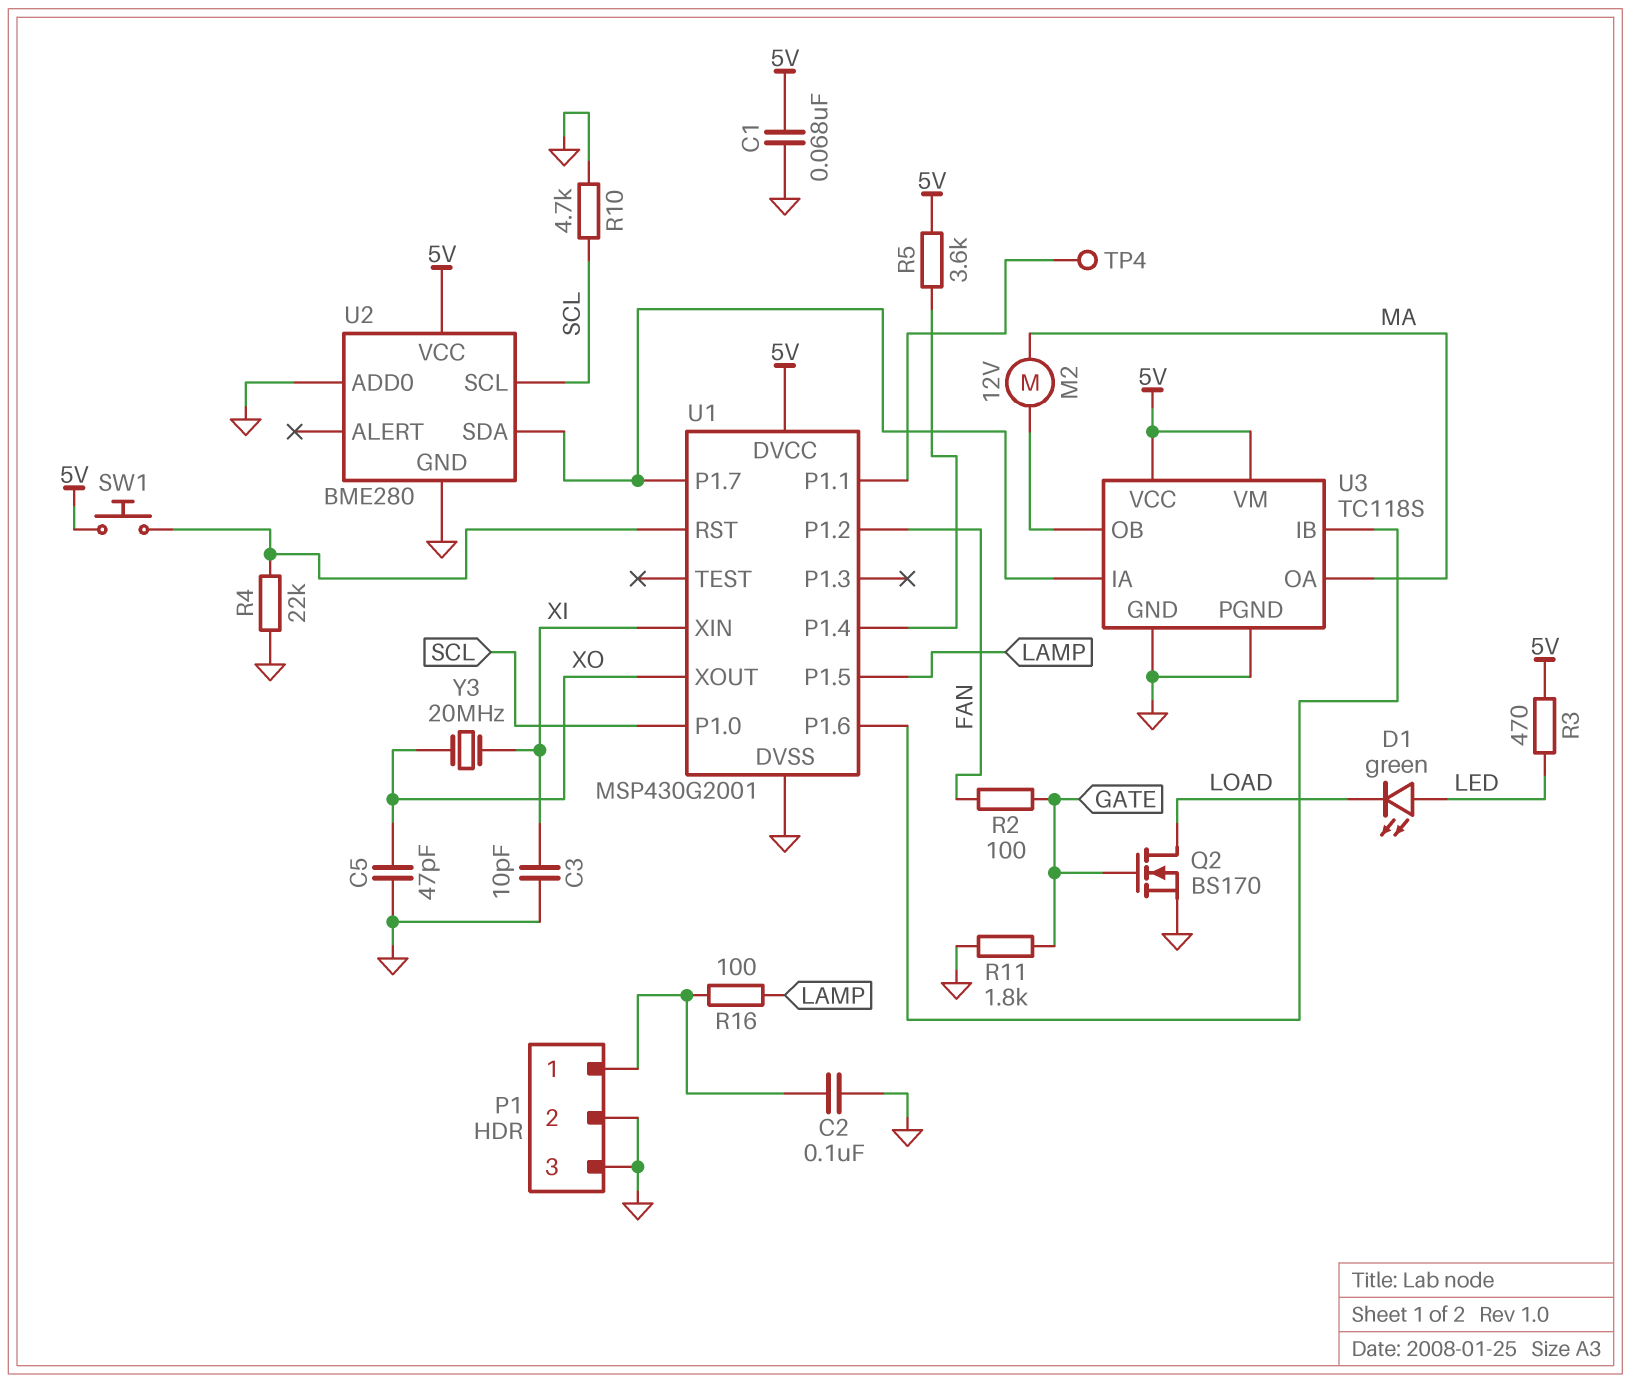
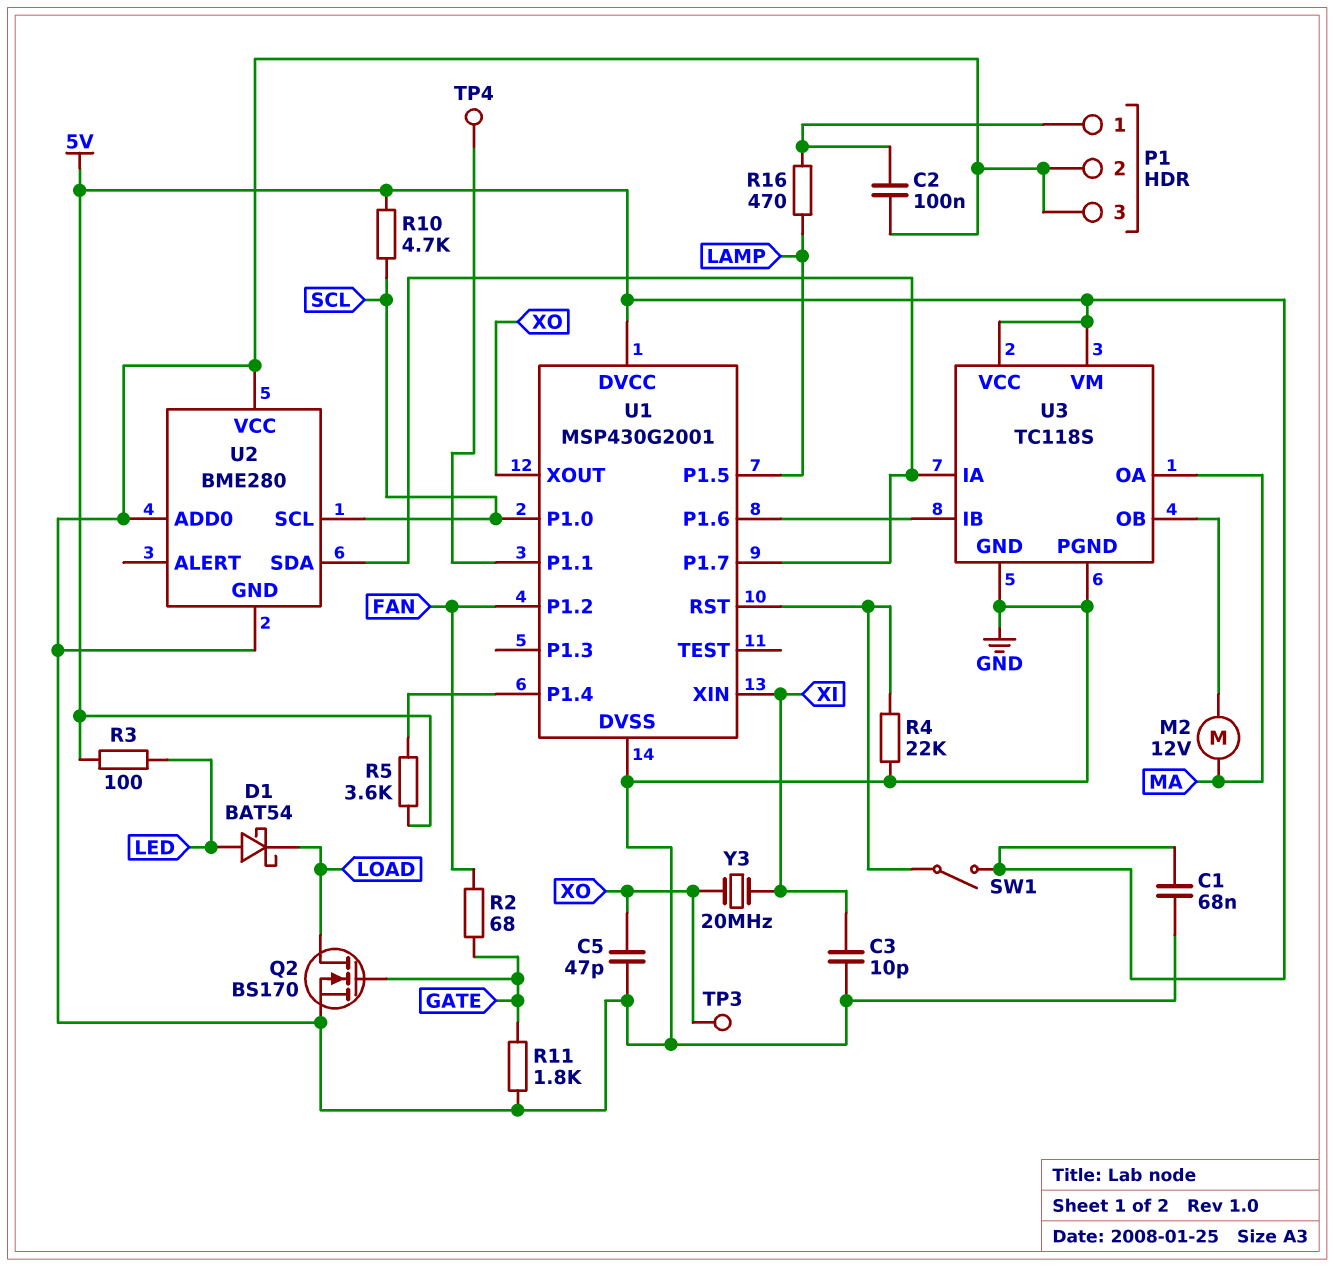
D1: LED green (A LED, K LOAD) -> schottky BAT54 (A LED, K LOAD)
R2: 100 (FAN, GATE) -> 68 (FAN, GATE)
R3: 470 (5V, LED) -> 100 (5V, LED)
R10: 4.7k (GND, SCL) -> 4.7k (5V, SCL)
R16: 100 (LAMP, P1/1) -> 470 (LAMP, P1/1)
SW1: button (5V, U1/RST) -> switch (5V, U1/RST)
TP3: none -> test point (XO)
U2 pin VCC: 5V -> GND

